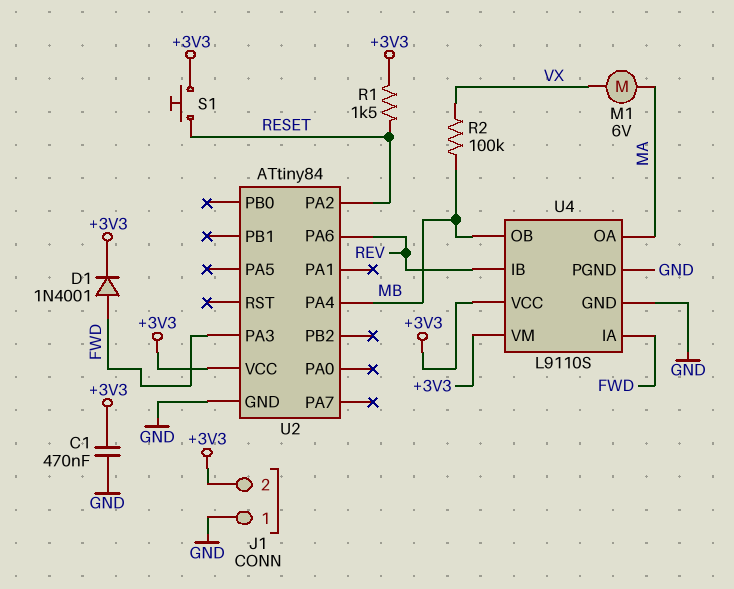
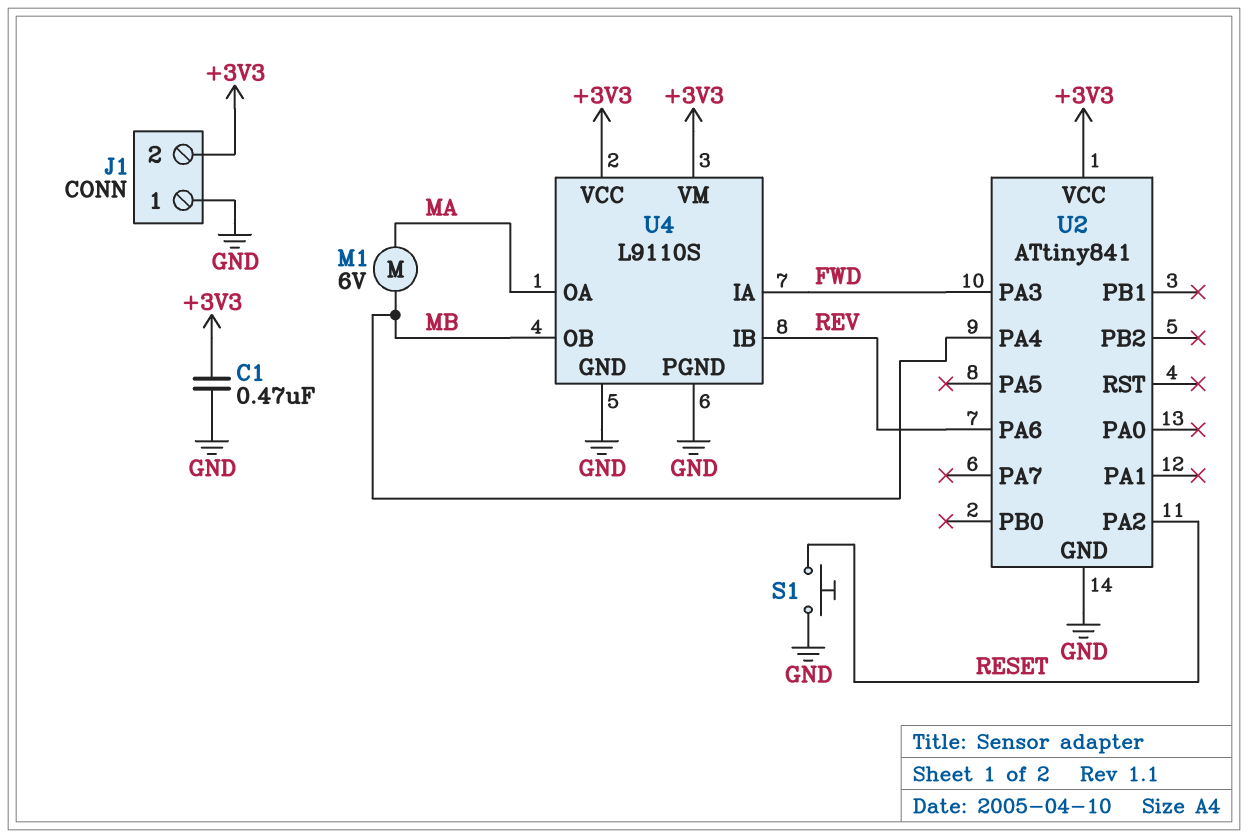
D1: diode 1N4001 (A FWD, K +3V3) -> none
M1: motor 6V (MA, VX) -> motor 6V (MA, MB)
R1: 1.5k (+3V3, RESET) -> none
R2: 100k (MB, VX) -> none
S1: button (+3V3, RESET) -> button (GND, RESET)
U2: ATtiny84 -> ATtiny841

